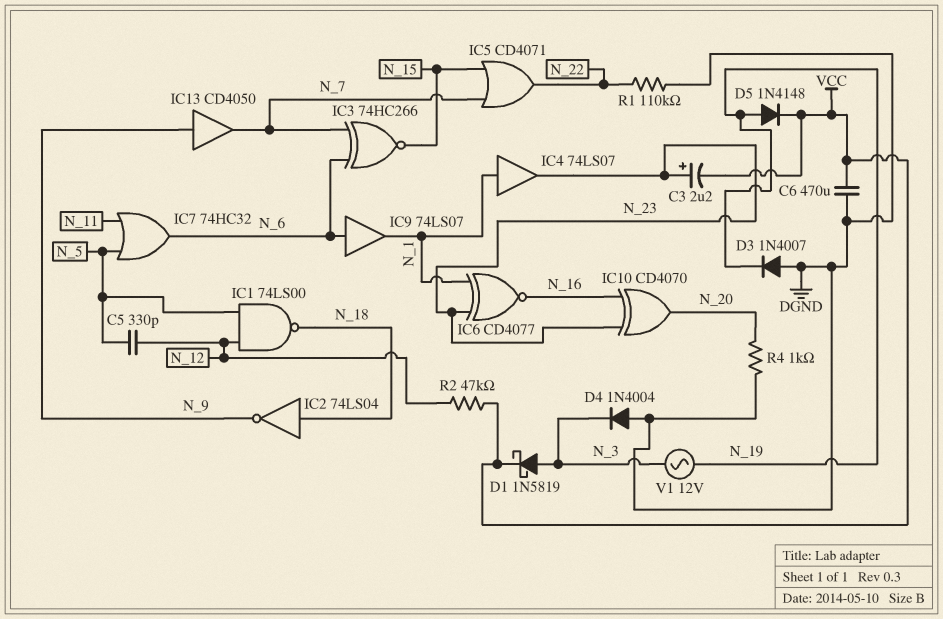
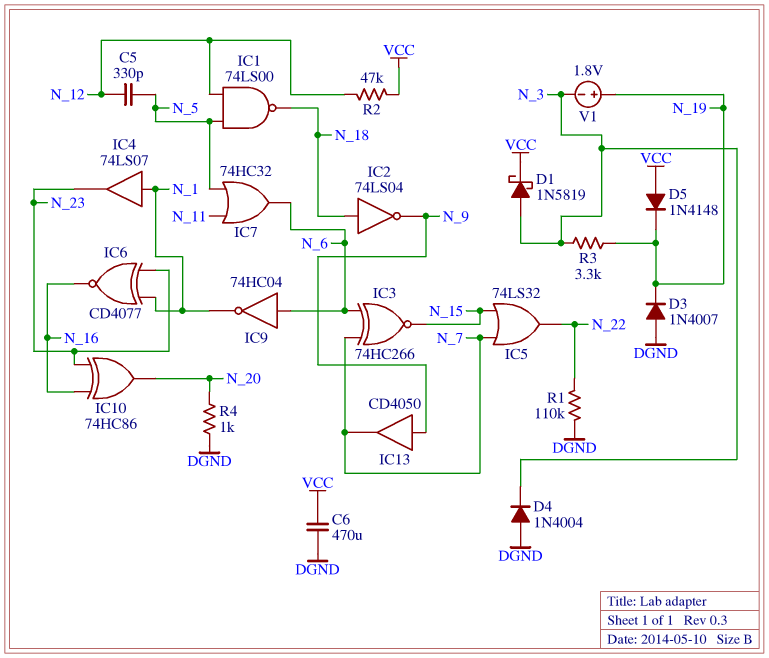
C3: 2.2uF (plus N_23, minus VCC) -> none
D5: diode 1N4148 (A N_19, K VCC) -> diode 1N4148 (A VCC, K N_19)
IC5: OR CD4071 (in N_7, in N_15, out N_22) -> OR 74LS32 (in N_7, in N_15, out N_22)
IC9: buffer 74LS07 (in N_6, out N_1) -> NOT 74HC04 (in N_6, out N_1)
IC10: XOR CD4070 (in N_16, in N_23, out N_20) -> XOR 74HC86 (in N_16, in N_23, out N_20)
R3: none -> 3.3k (N_3, N_19)
V1: AC 12V (N_3, N_19) -> 1.8V (plus N_19, minus N_3)

